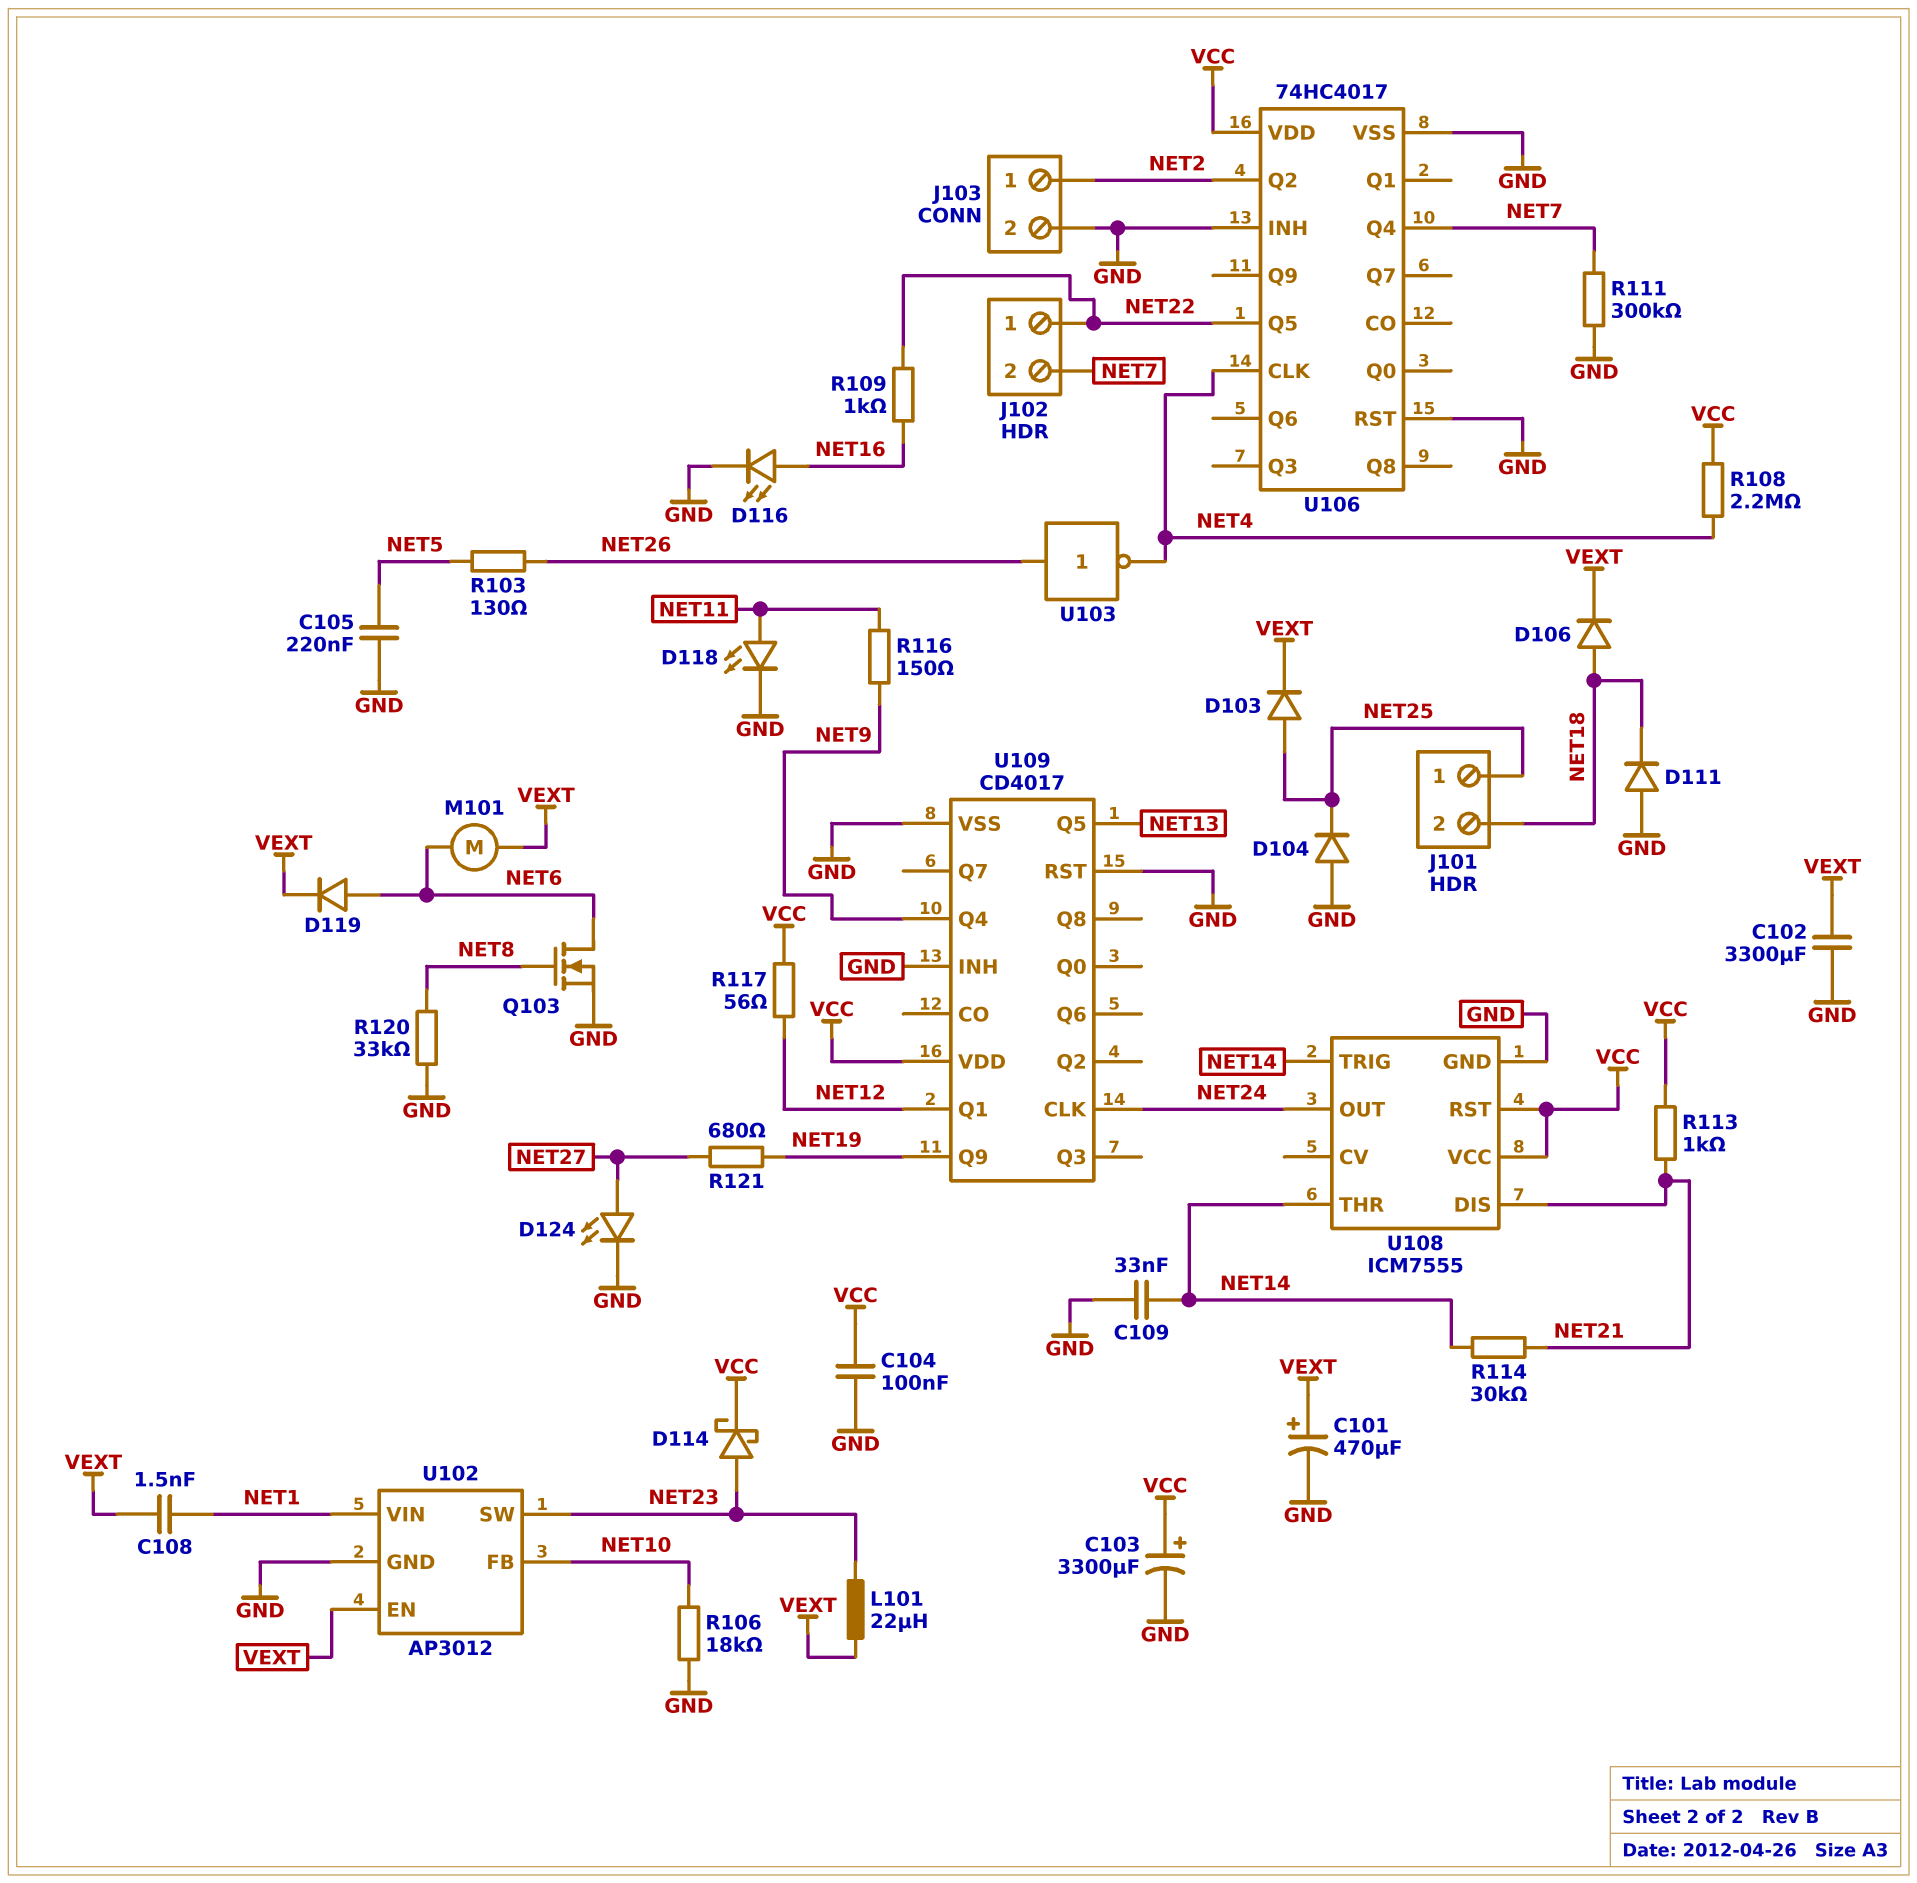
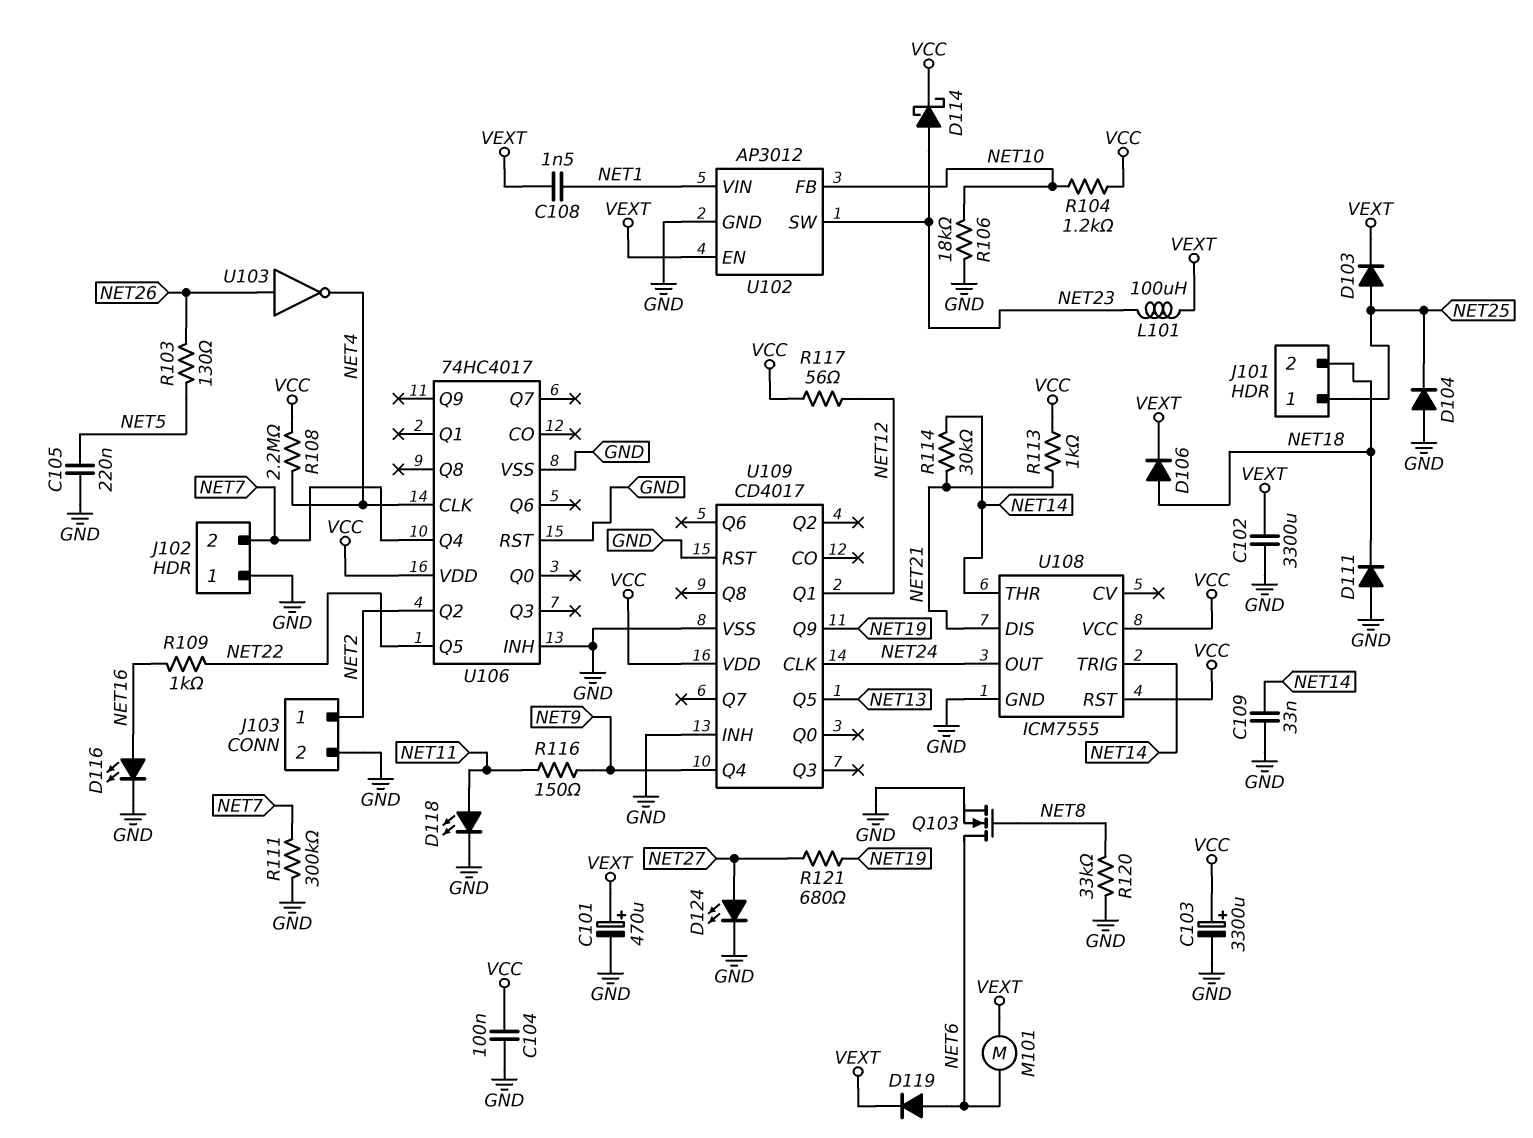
J102 pin 1: NET22 -> GND
L101: 22uH (NET23, VEXT) -> 100uH (NET23, VEXT)
R104: none -> 1.2k (NET10, VCC)

